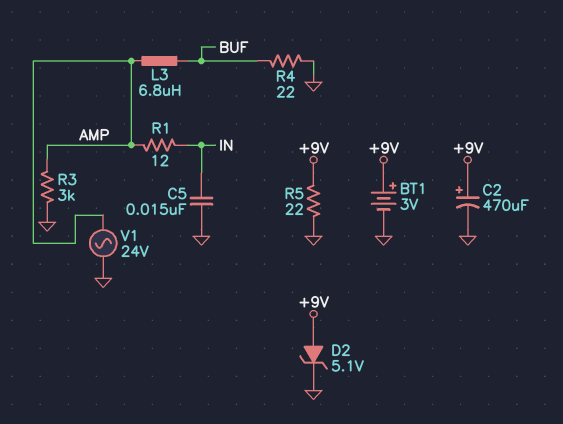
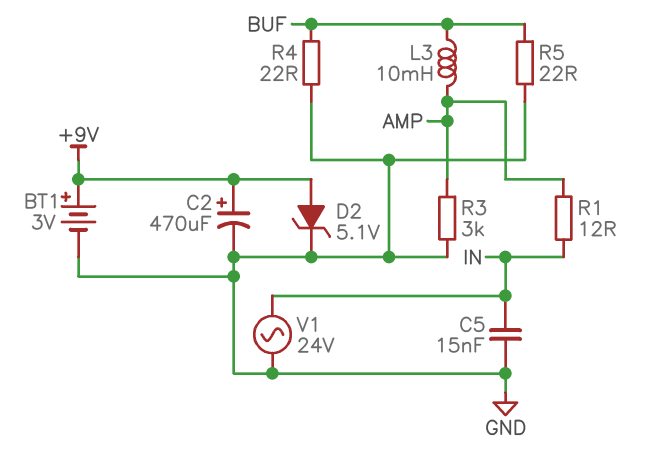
L3: 6.8uH (AMP, BUF) -> 10mH (AMP, BUF)
R5: 22 (+9V, GND) -> 22 (BUF, GND)
V1: AC 24V (AMP, GND) -> AC 24V (GND, IN)

